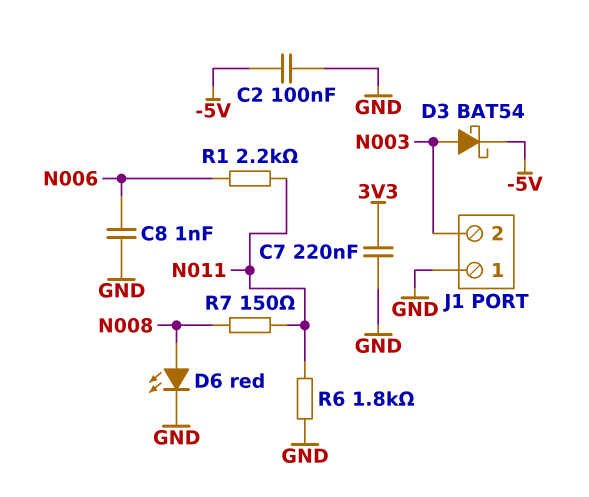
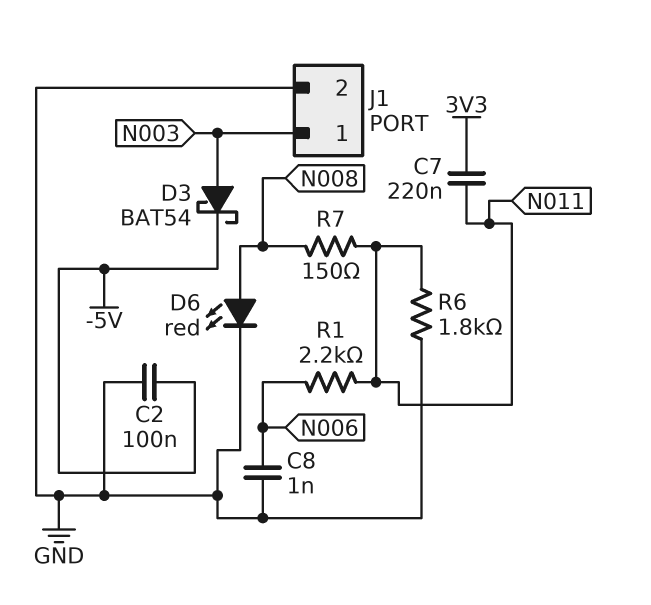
C7: 220nF (3V3, GND) -> 220nF (3V3, N011)
J1 pin 1: GND -> N003
J1 pin 2: N003 -> GND

